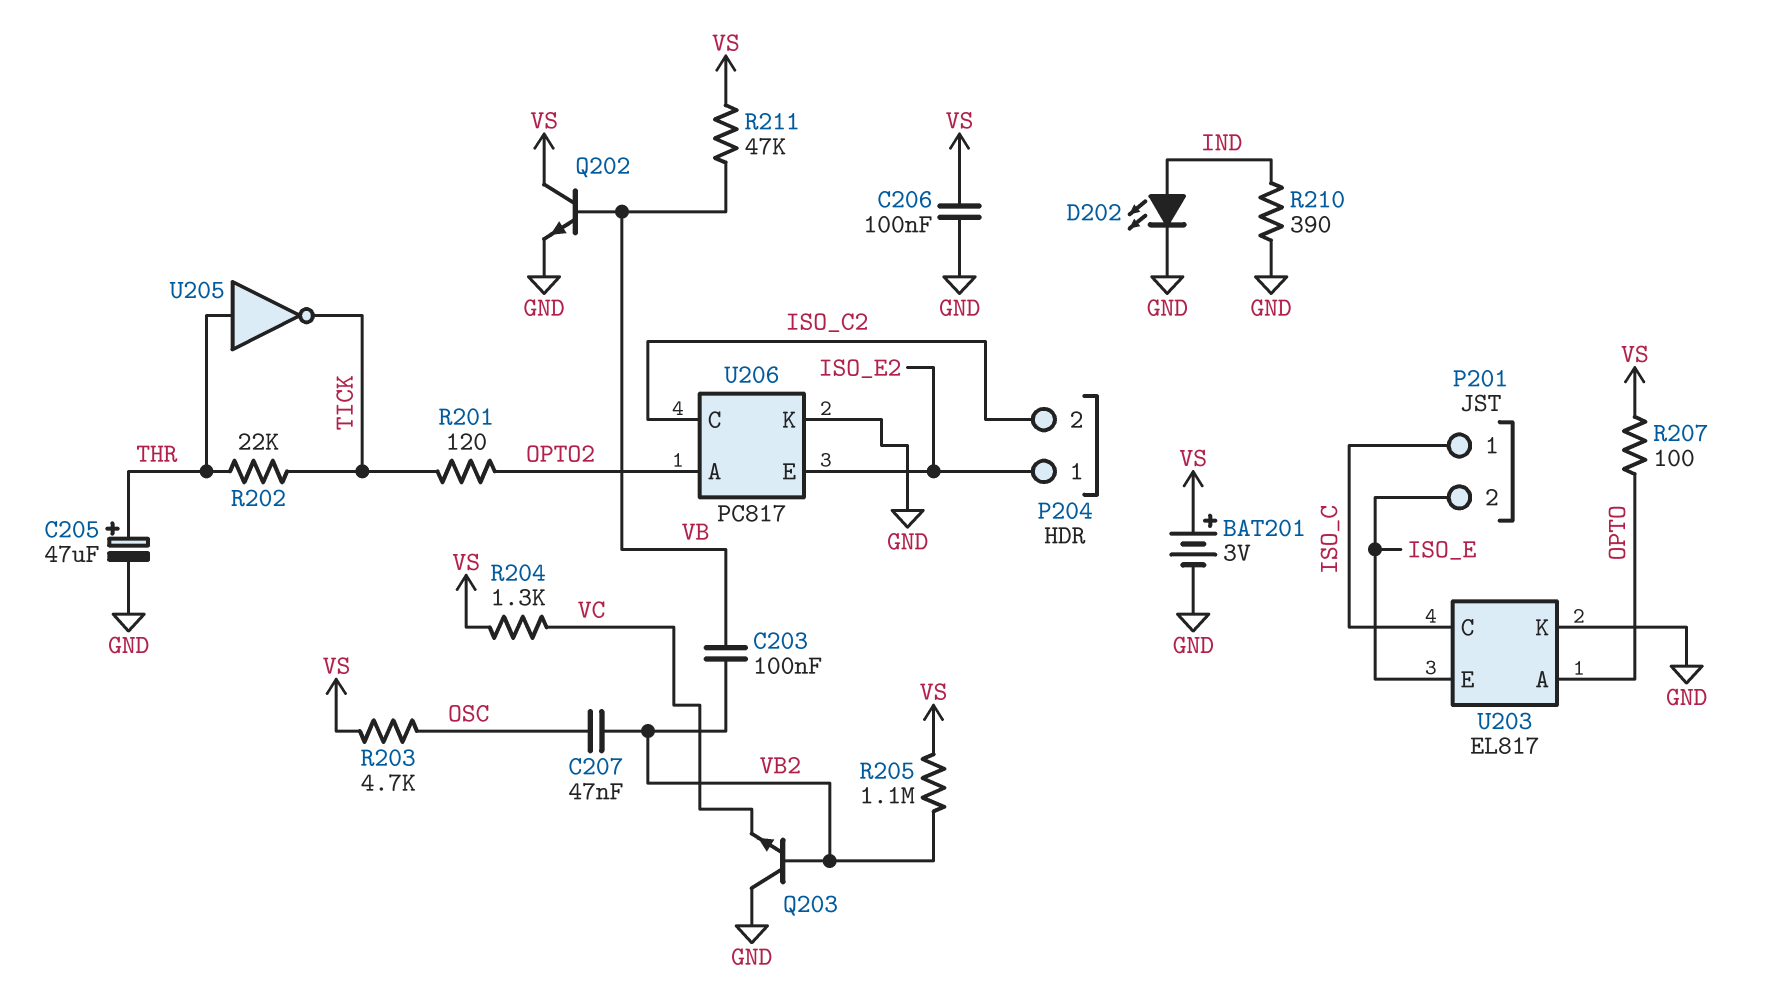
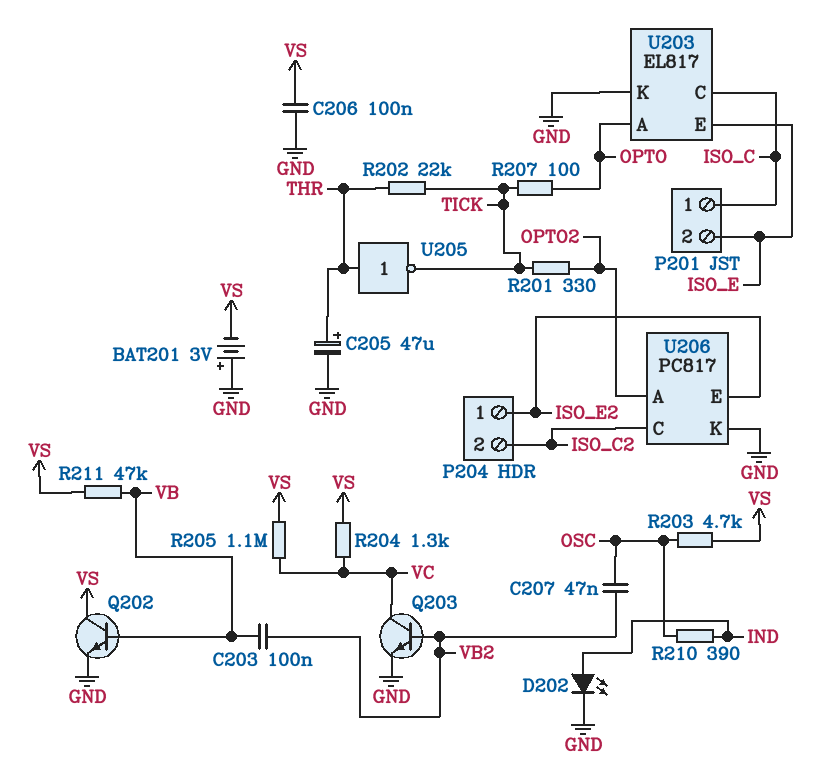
BAT201: 3V (plus VS, minus GND) -> 3V (plus GND, minus VS)
Q203: NPN (B VB2, C GND, E VC) -> NPN (B VB2, C VC, E GND)
R201: 120 (OPTO2, TICK) -> 330 (OPTO2, TICK)
R205: 1.1M (VB2, VS) -> 1.1M (VC, VS)
R207: 100 (OPTO, VS) -> 100 (OPTO, TICK)
R210: 390 (GND, IND) -> 390 (IND, OSC)

